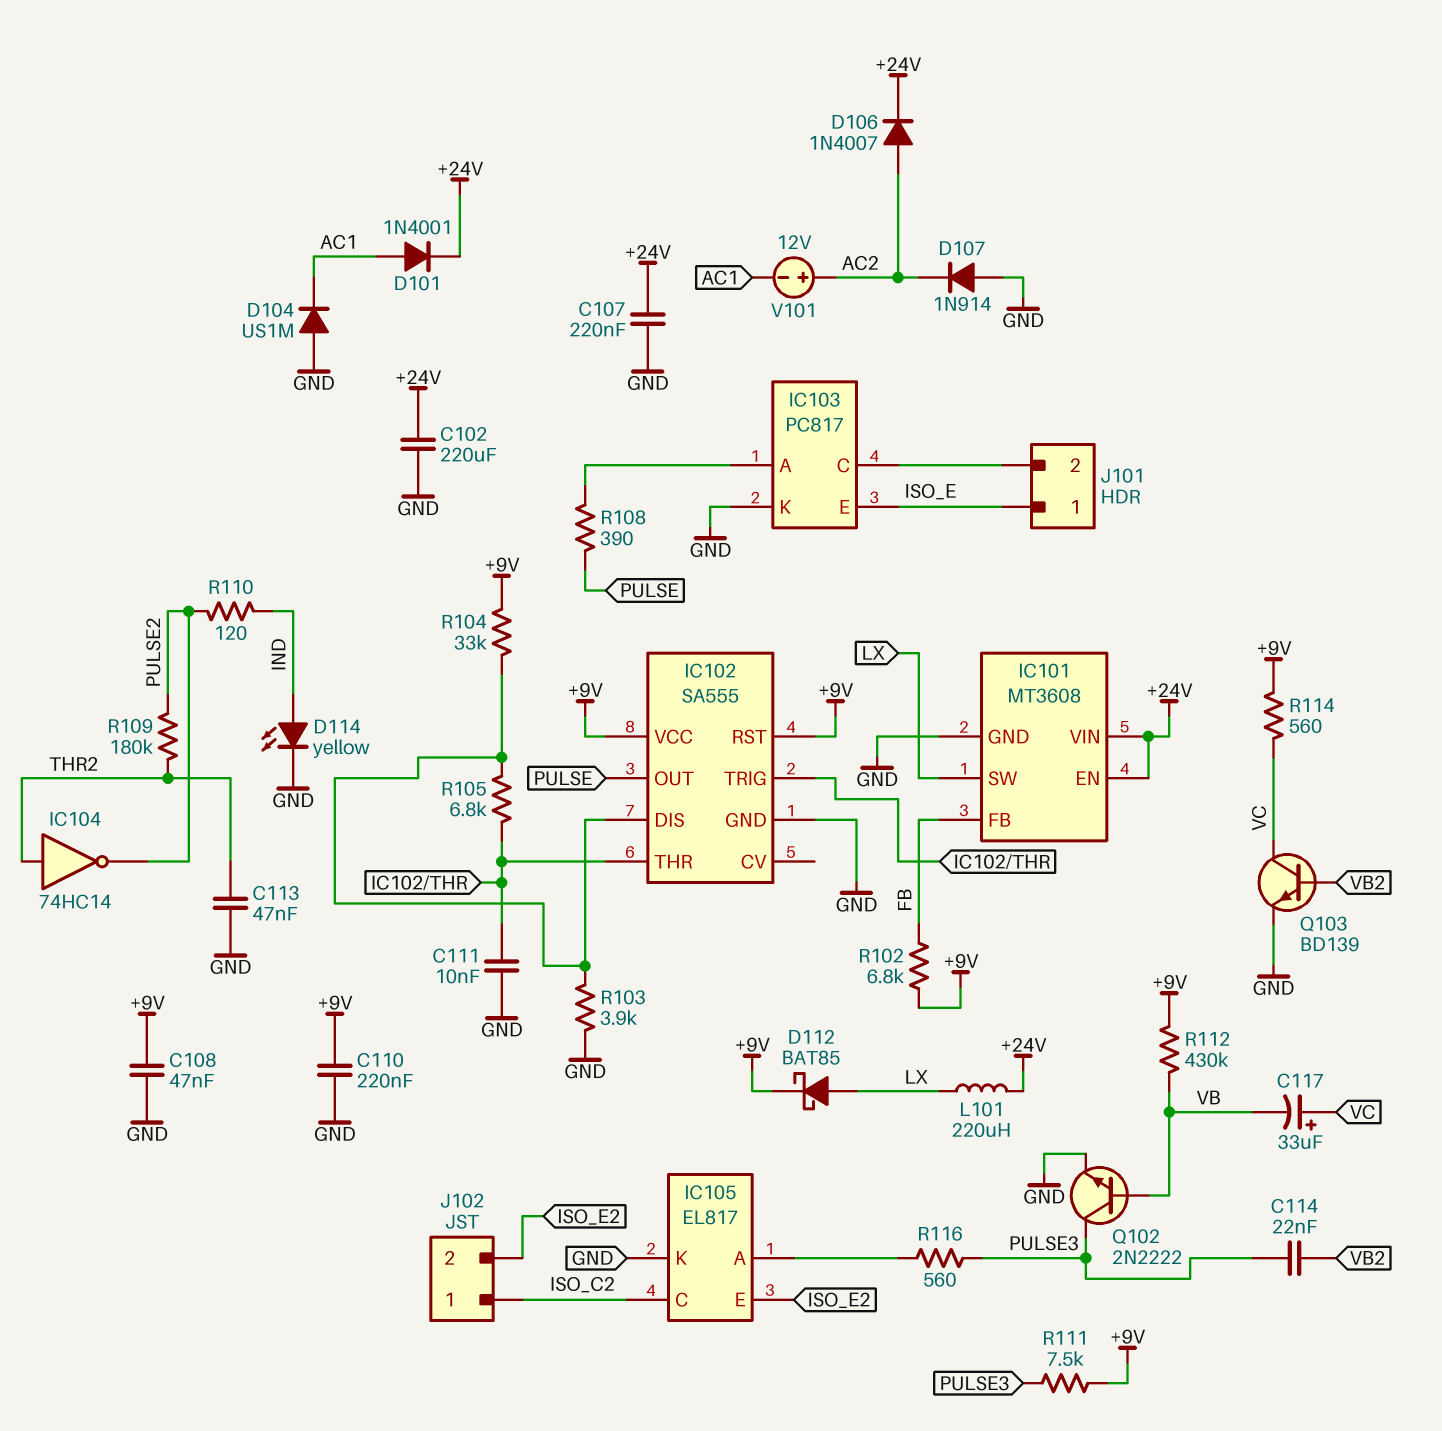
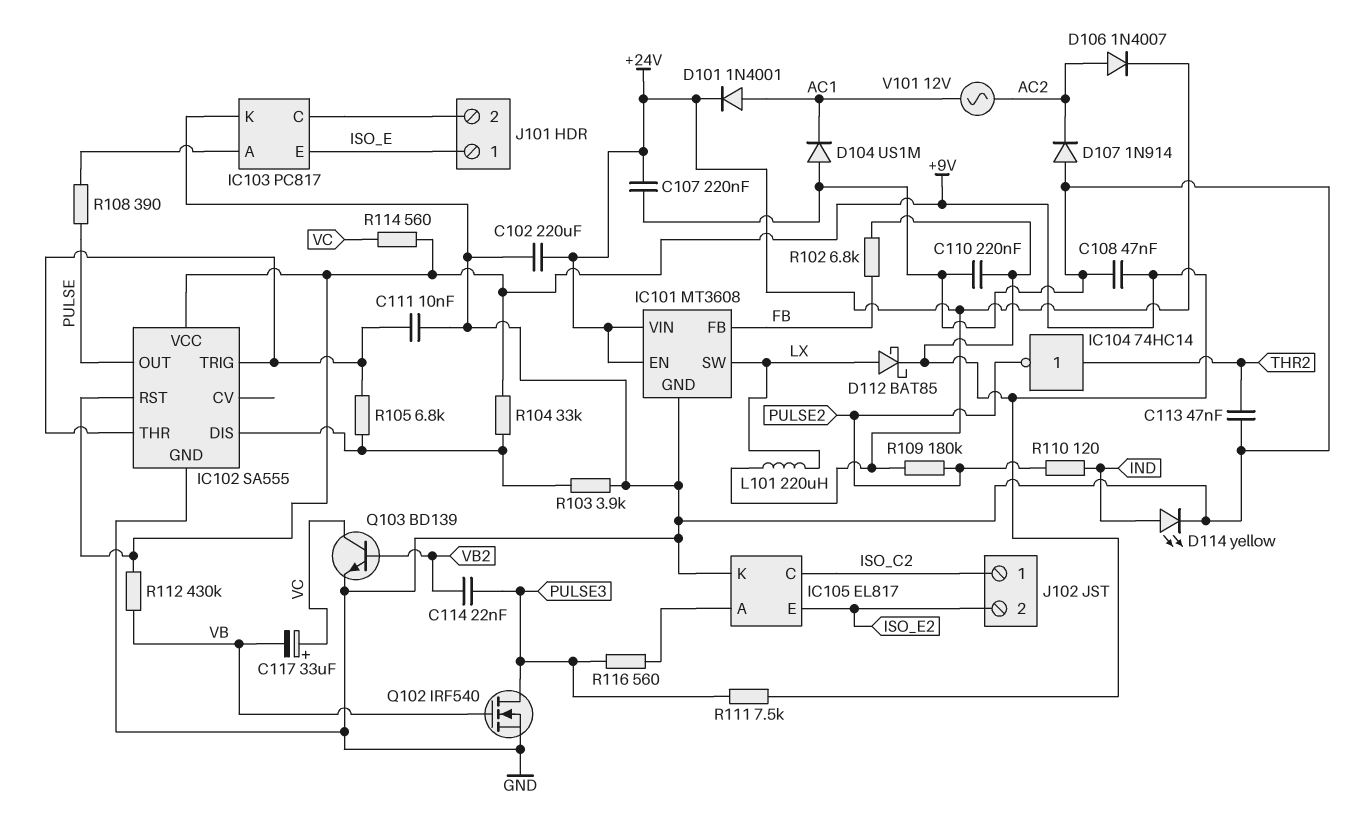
Q102: NPN 2N2222 (B VB, C PULSE3, E GND) -> NMOS IRF540 (G VB, D PULSE3, S GND)
R109: 180k (PULSE2, THR2) -> 180k (+24V, PULSE2)
V101: 12V (plus AC2, minus AC1) -> AC 12V (AC1, AC2)

